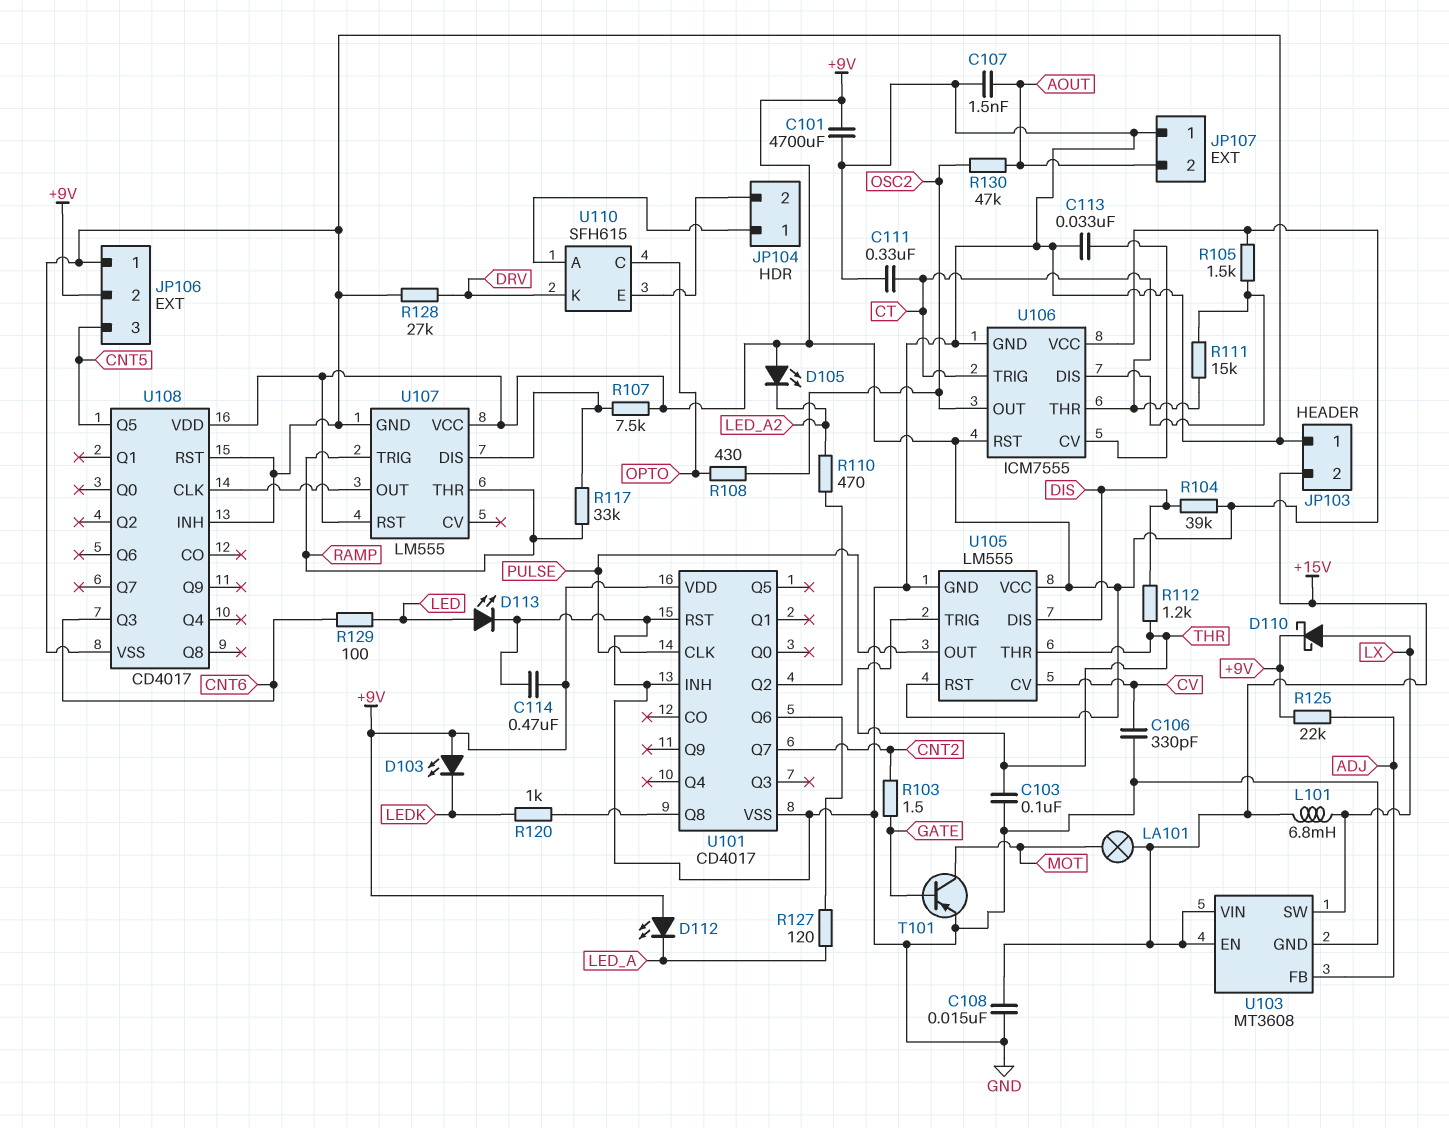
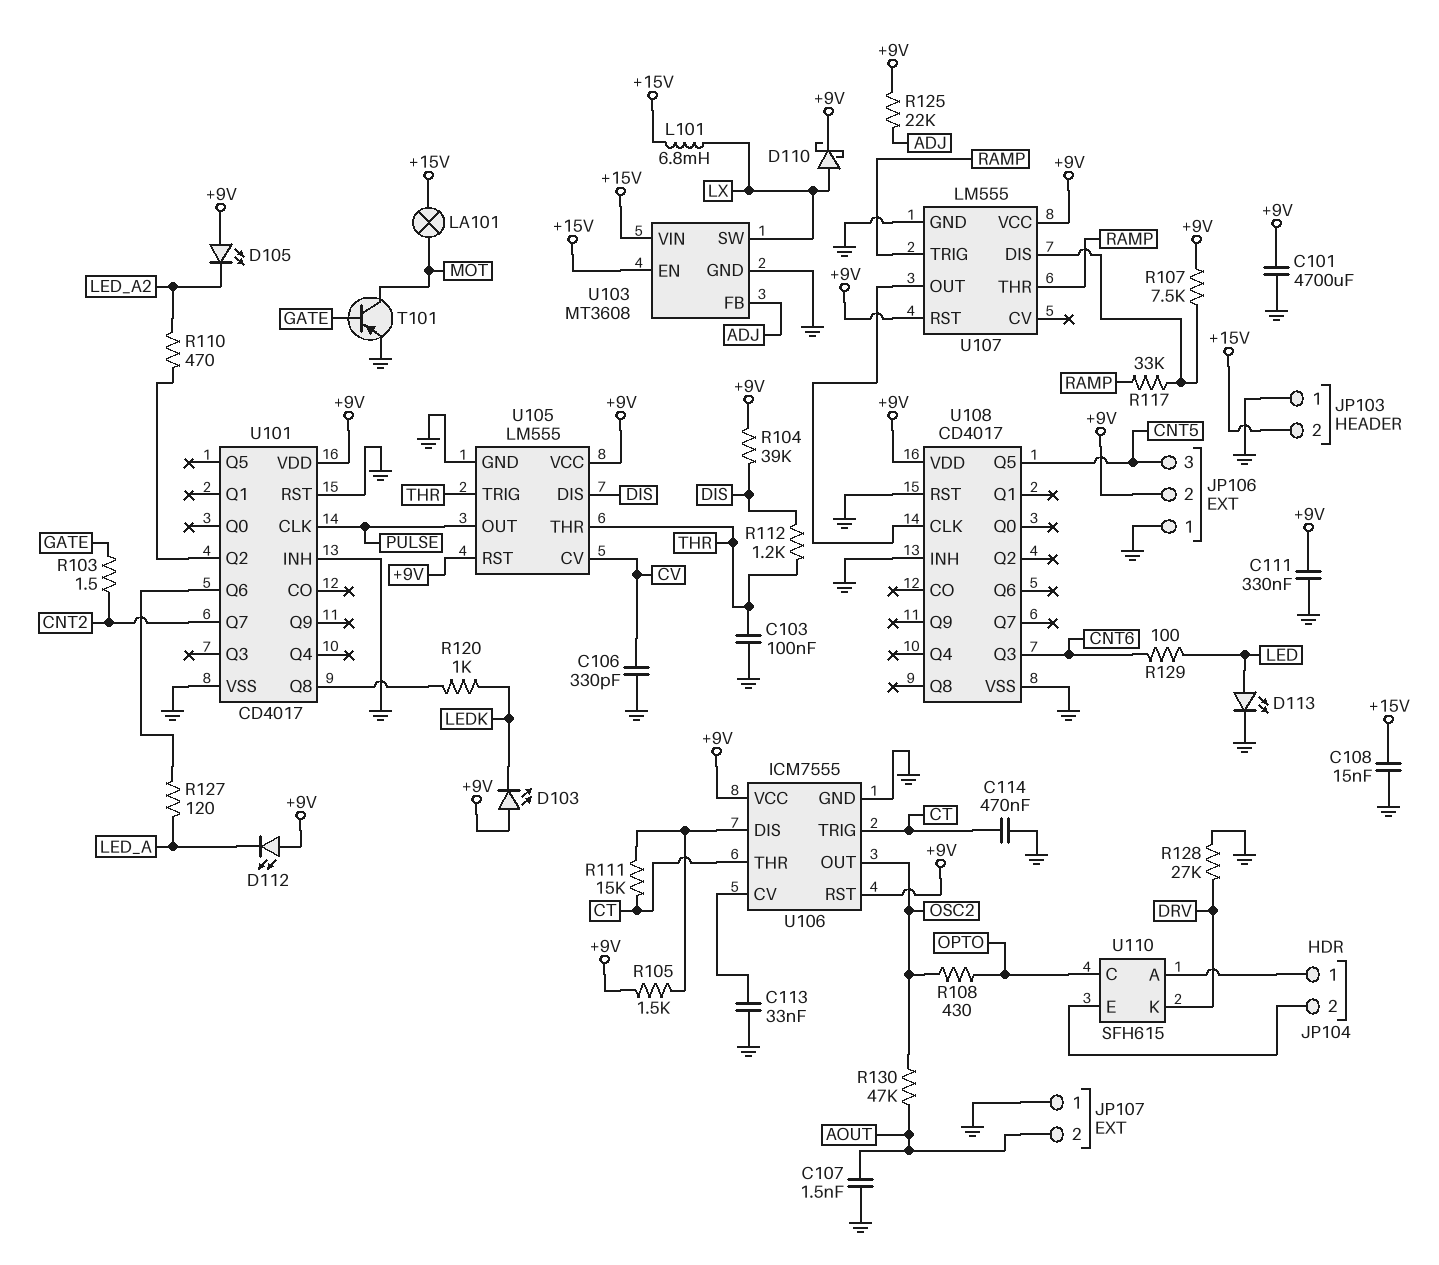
C111: 330nF (CT, GND) -> 330nF (+9V, GND)
C114: 470nF (+9V, GND) -> 470nF (CT, GND)

